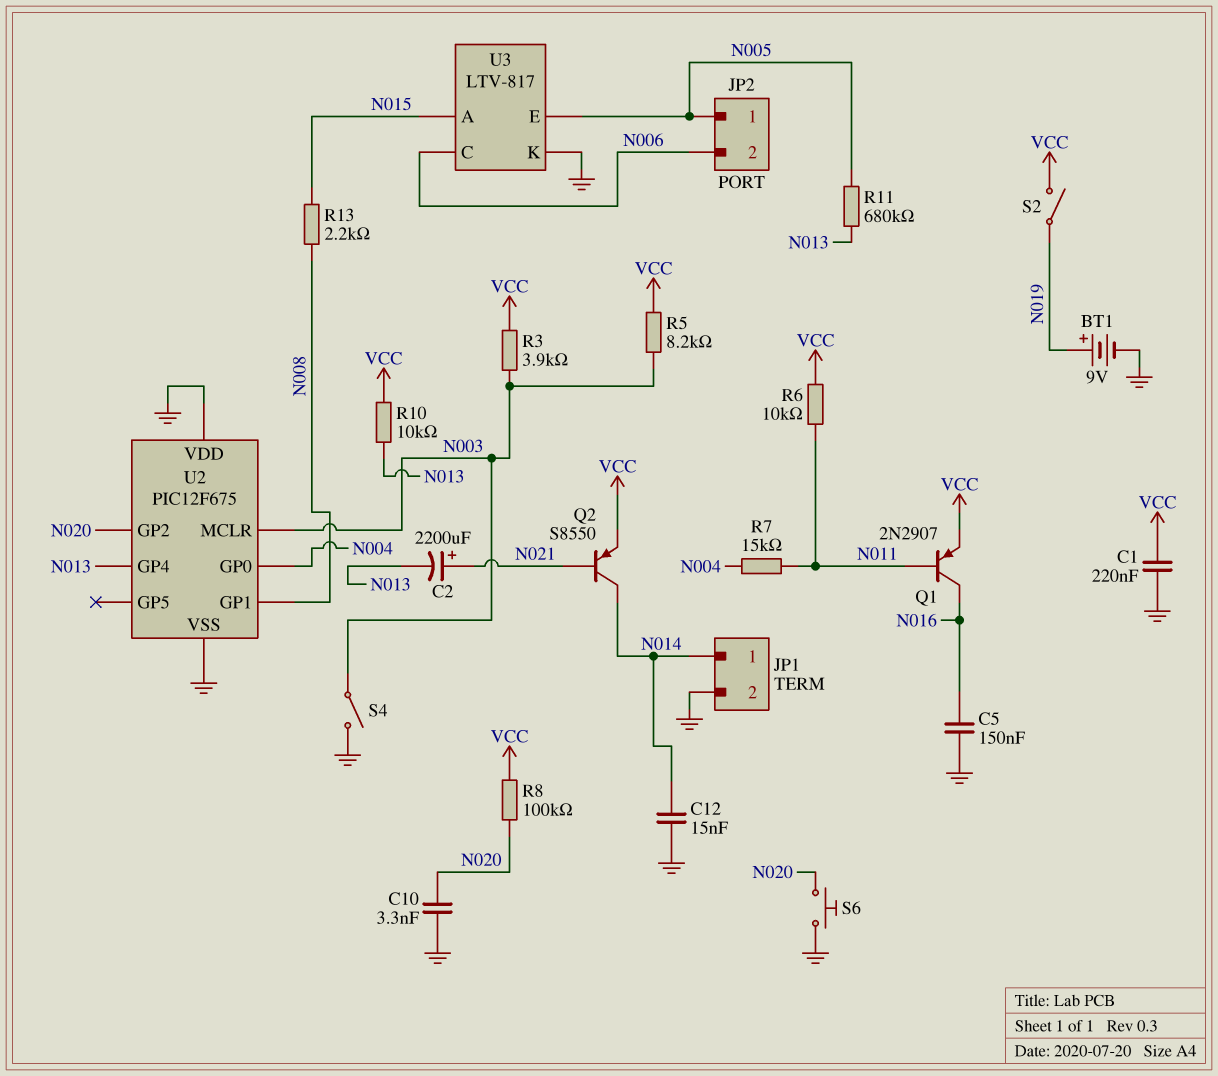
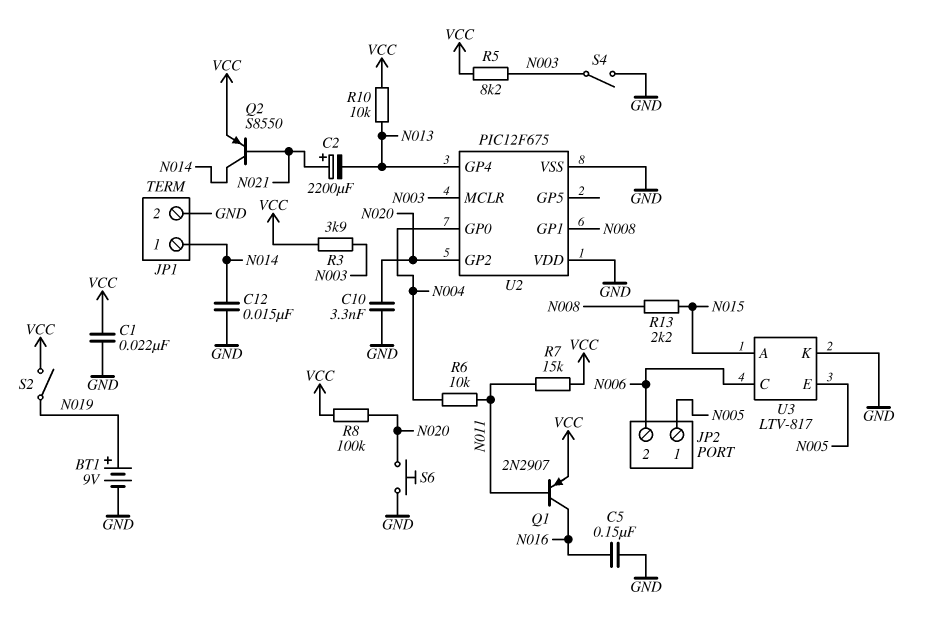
C1: 220nF (GND, VCC) -> 22nF (GND, VCC)
R6: 10k (N011, VCC) -> 10k (N004, N011)
R7: 15k (N004, N011) -> 15k (N011, VCC)
R11: 680k (N005, N013) -> none

